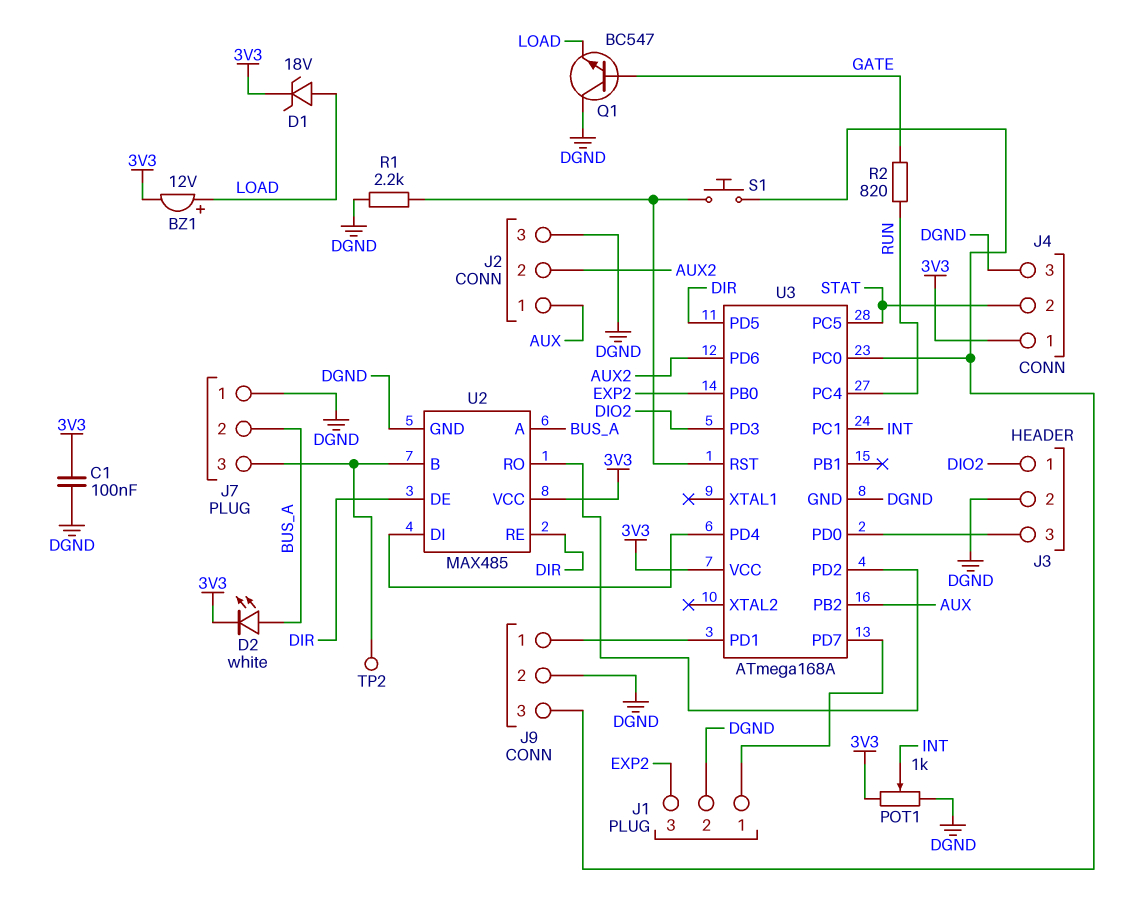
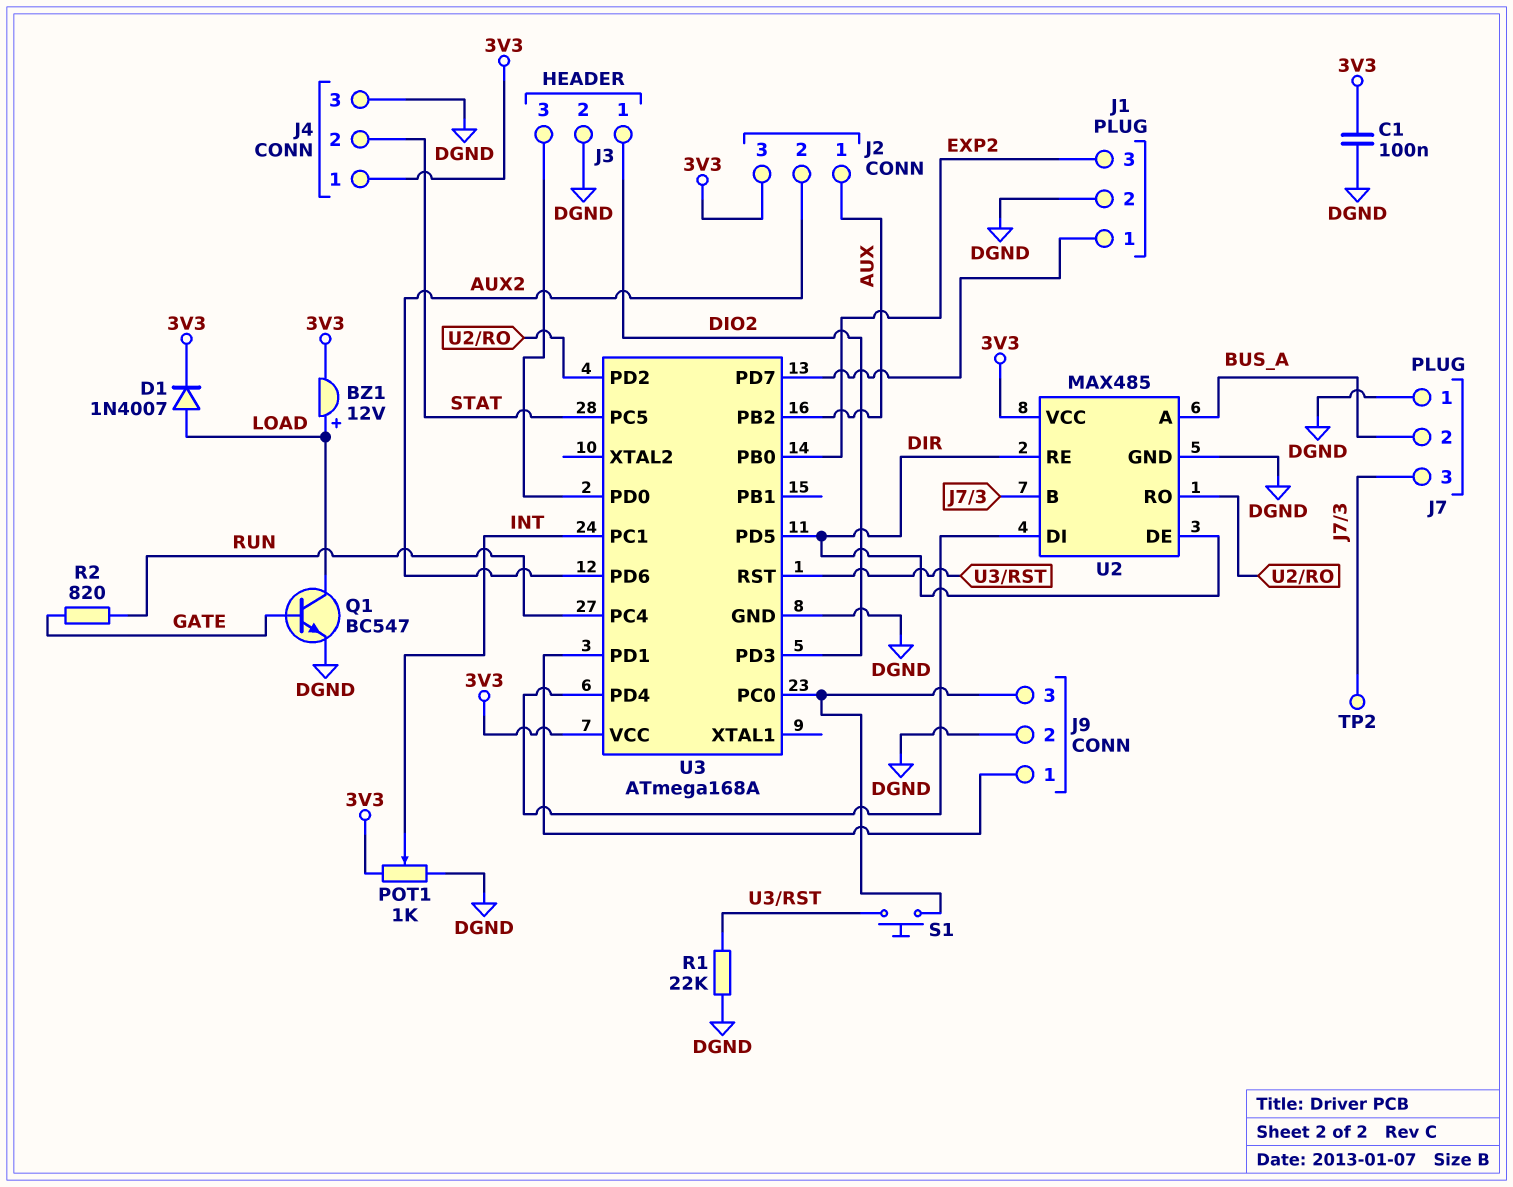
D1: zener 18V (A LOAD, K 3V3) -> diode 1N4007 (A LOAD, K 3V3)
D2: LED white (A BUS_A, K 3V3) -> none
J2 pin 3: DGND -> 3V3
Q1: NPN BC547 (B GATE, C DGND, E LOAD) -> NPN BC547 (B GATE, C LOAD, E DGND)
R1: 2.2k (DGND, U3/RST) -> 22k (DGND, U3/RST)

